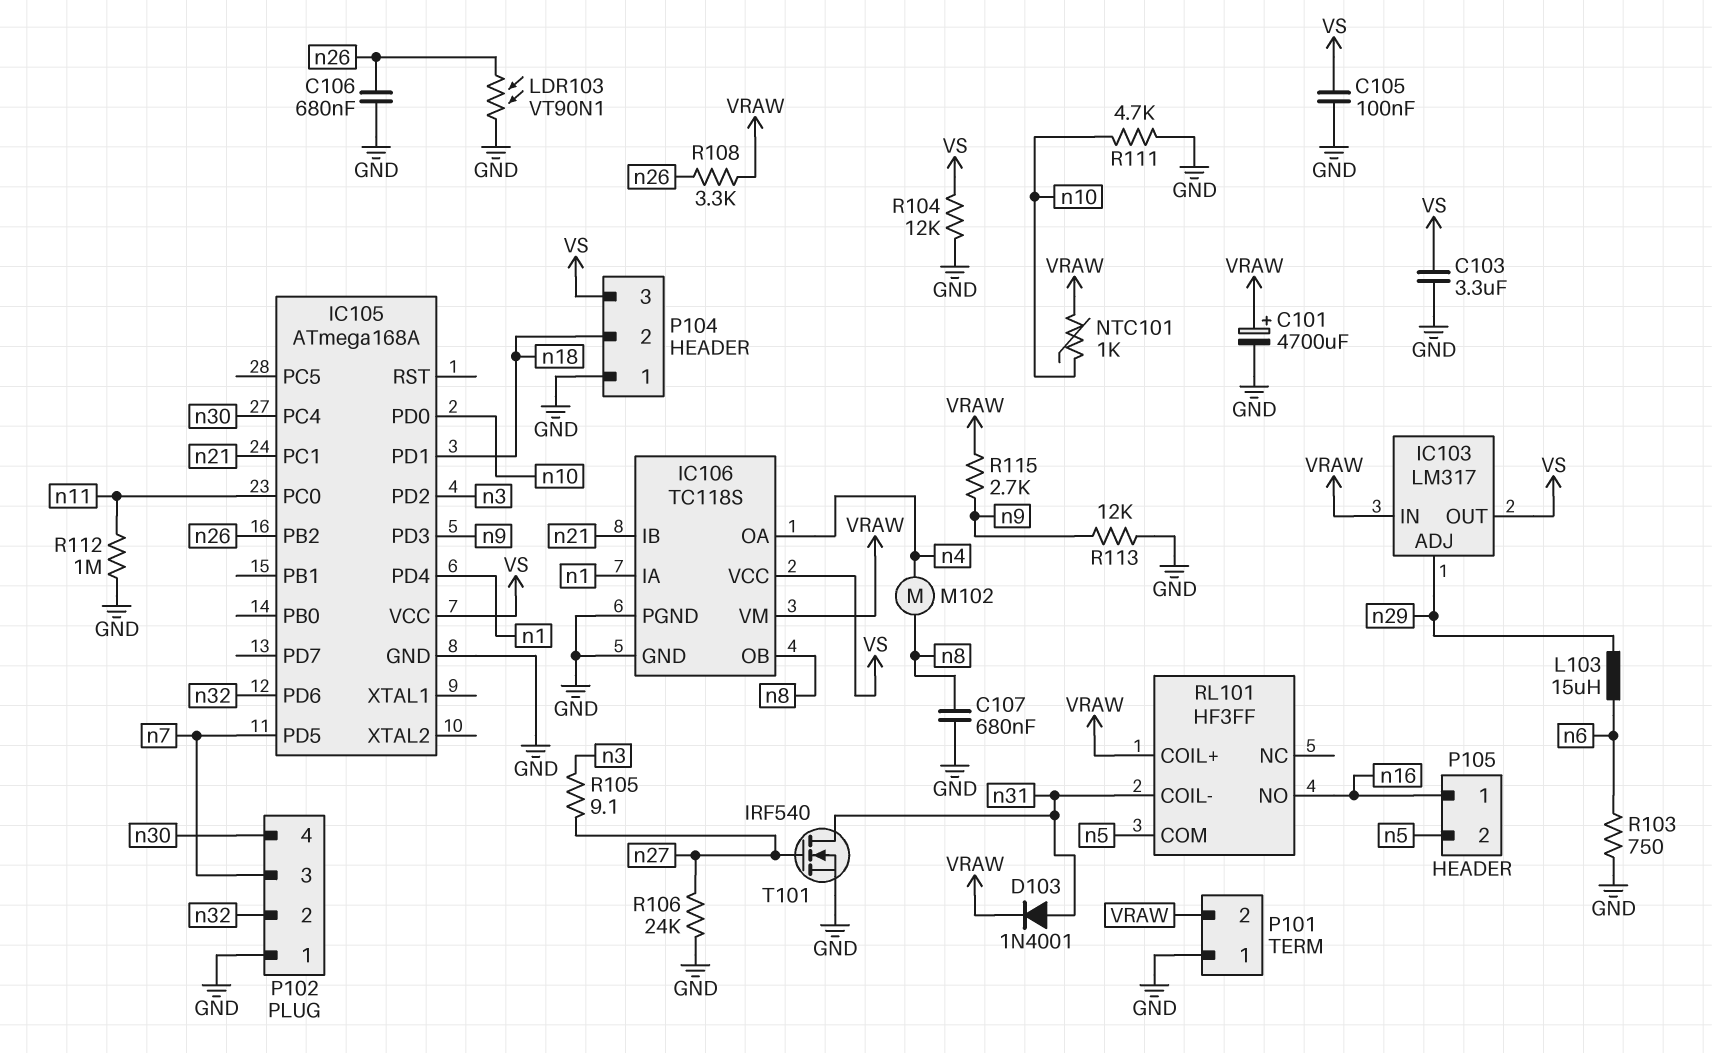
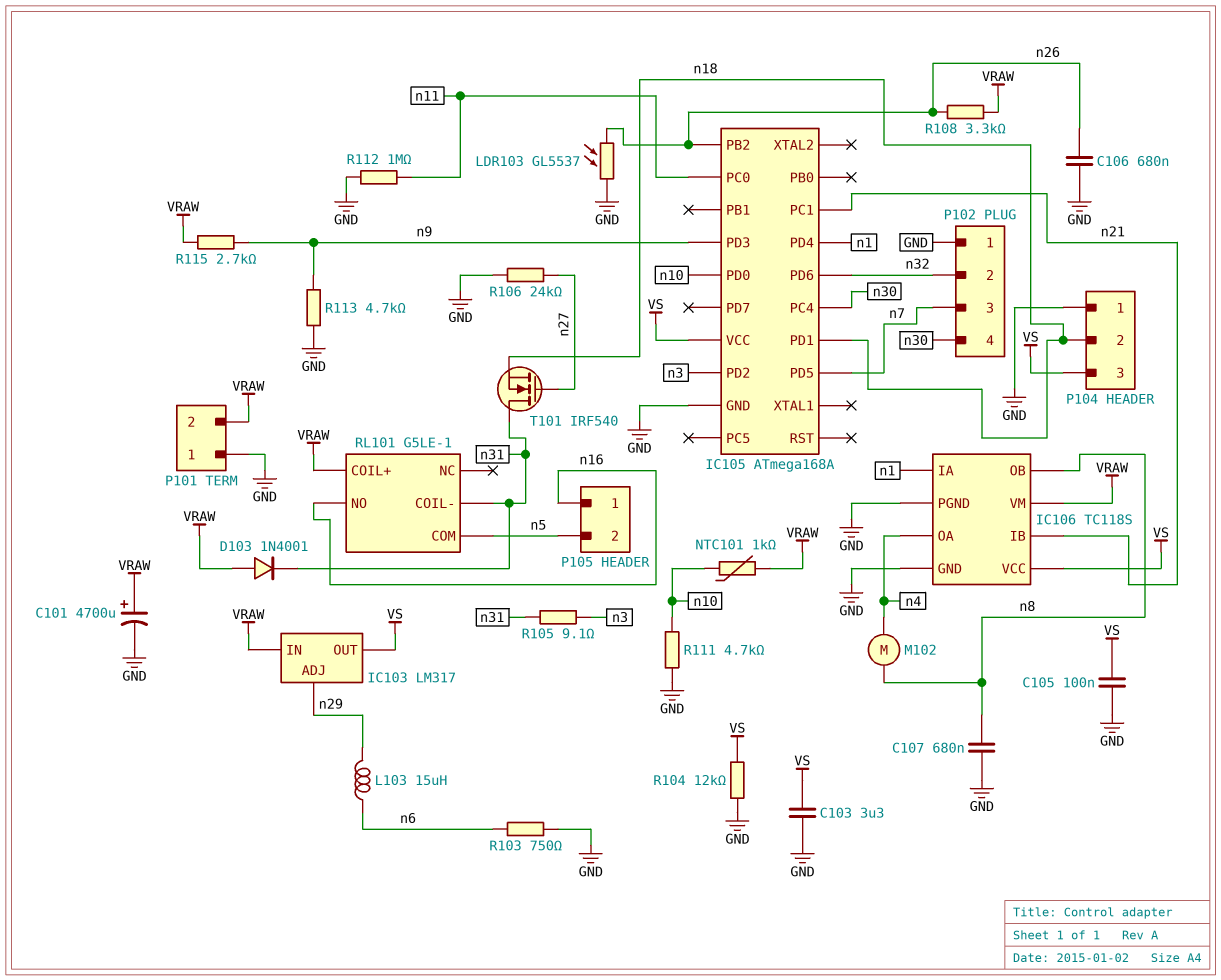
D103: diode 1N4001 (A n31, K VRAW) -> diode 1N4001 (A VRAW, K n31)
LDR103: VT90N1 (GND, n26) -> GL5537 (GND, n26)
R105: 9.1 (n3, n27) -> 9.1 (n3, n31)
R113: 12k (GND, n9) -> 4.7k (GND, n9)
RL101: HF3FF -> G5LE-1
T101: NMOS IRF540 (G n27, D n31, S GND) -> NMOS IRF540 (G n27, D n31, S n18)

